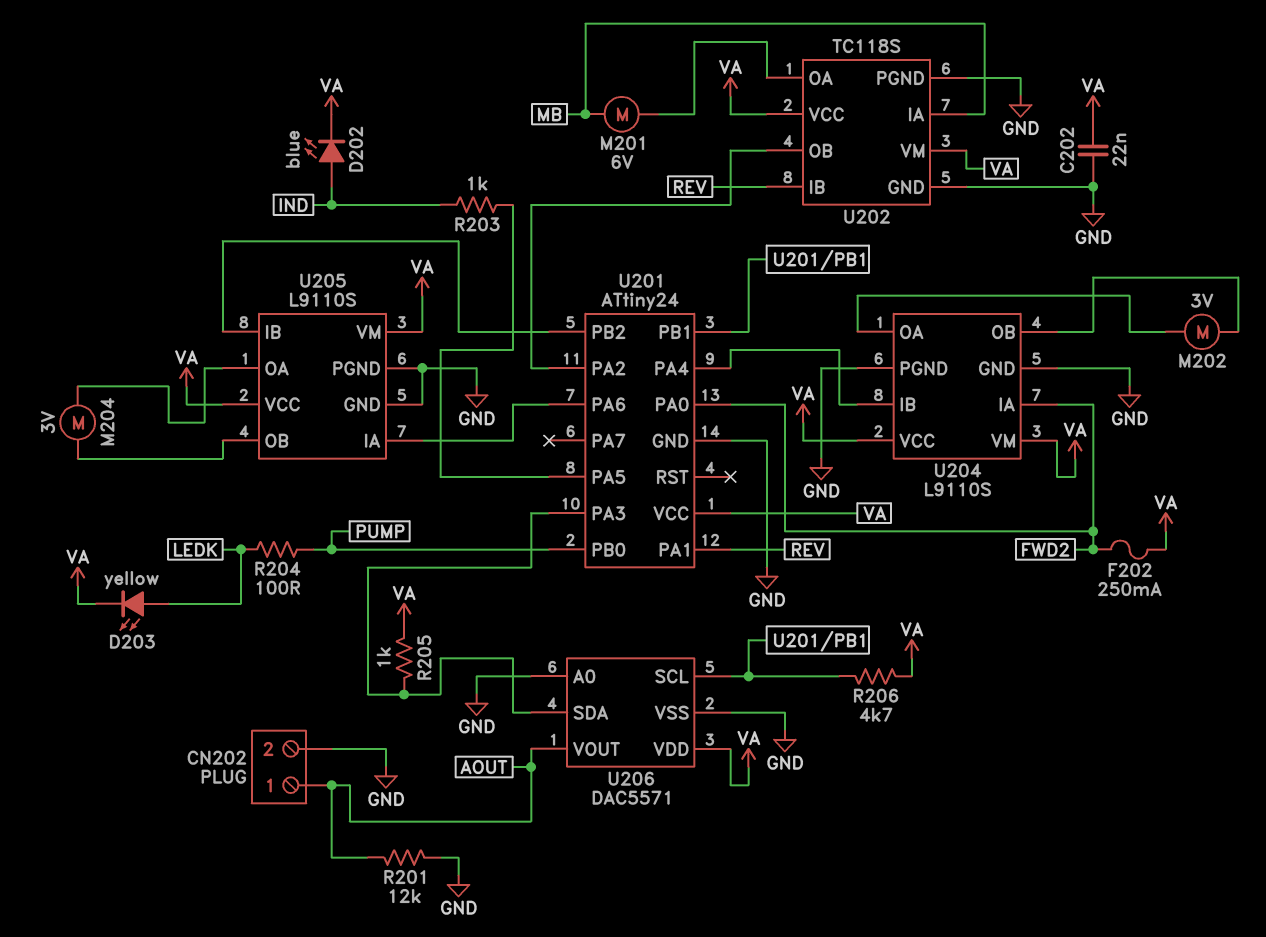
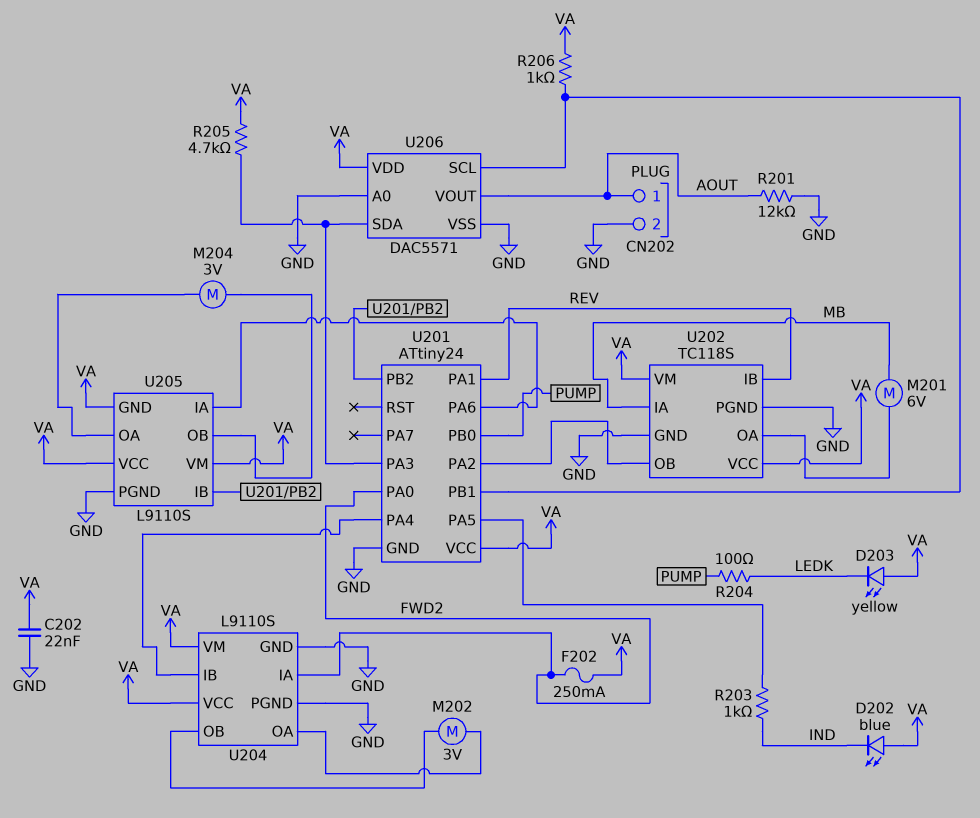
D202: LED blue (A IND, K VA) -> LED blue (A VA, K IND)
D203: LED yellow (A LEDK, K VA) -> LED yellow (A VA, K LEDK)
R205: 1k (U201/PA3, VA) -> 4.7k (U201/PA3, VA)
R206: 4.7k (U201/PB1, VA) -> 1k (U201/PB1, VA)
U205 pin GND: GND -> VA

